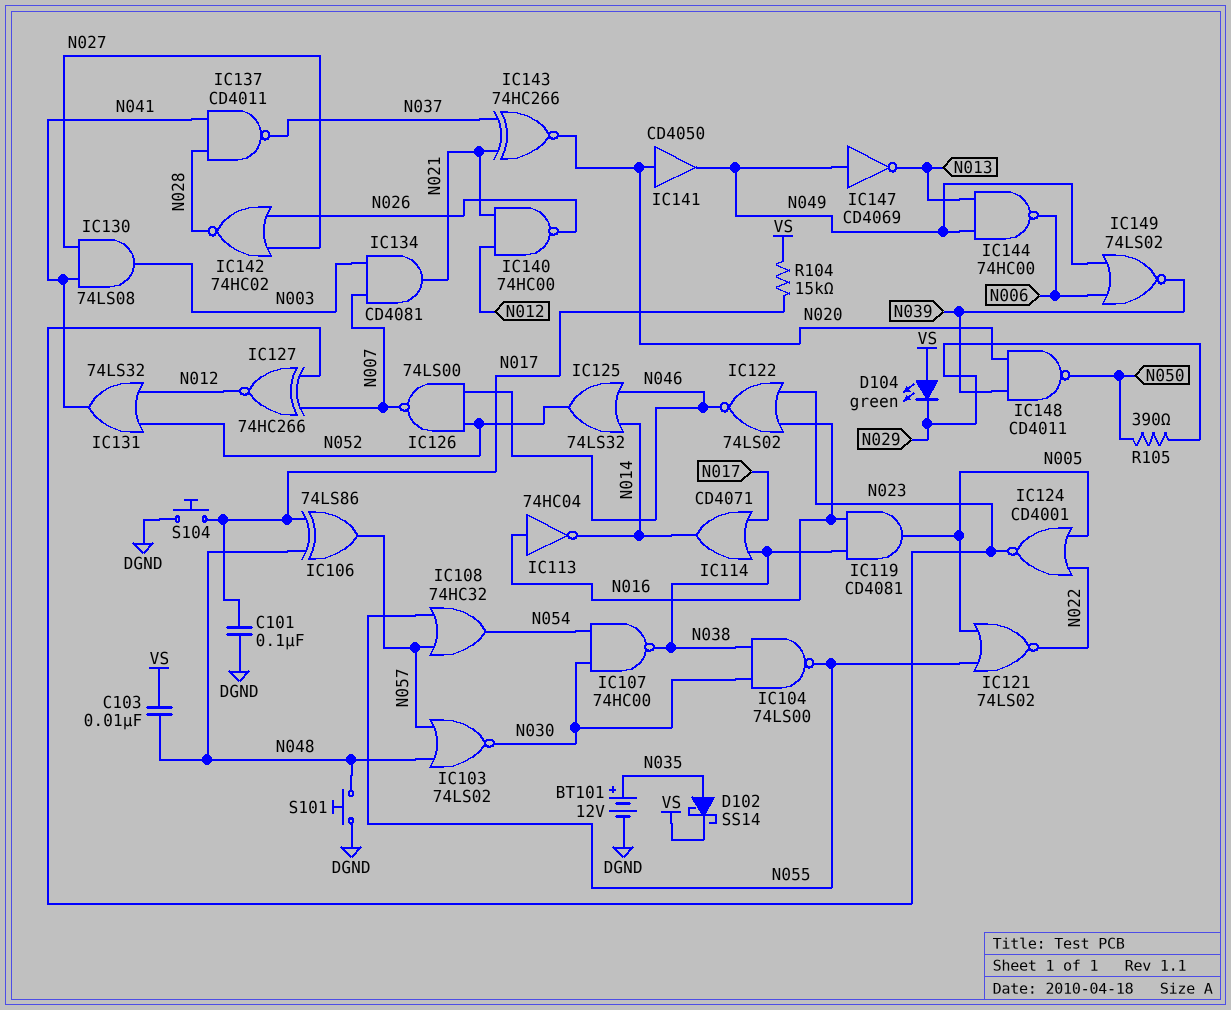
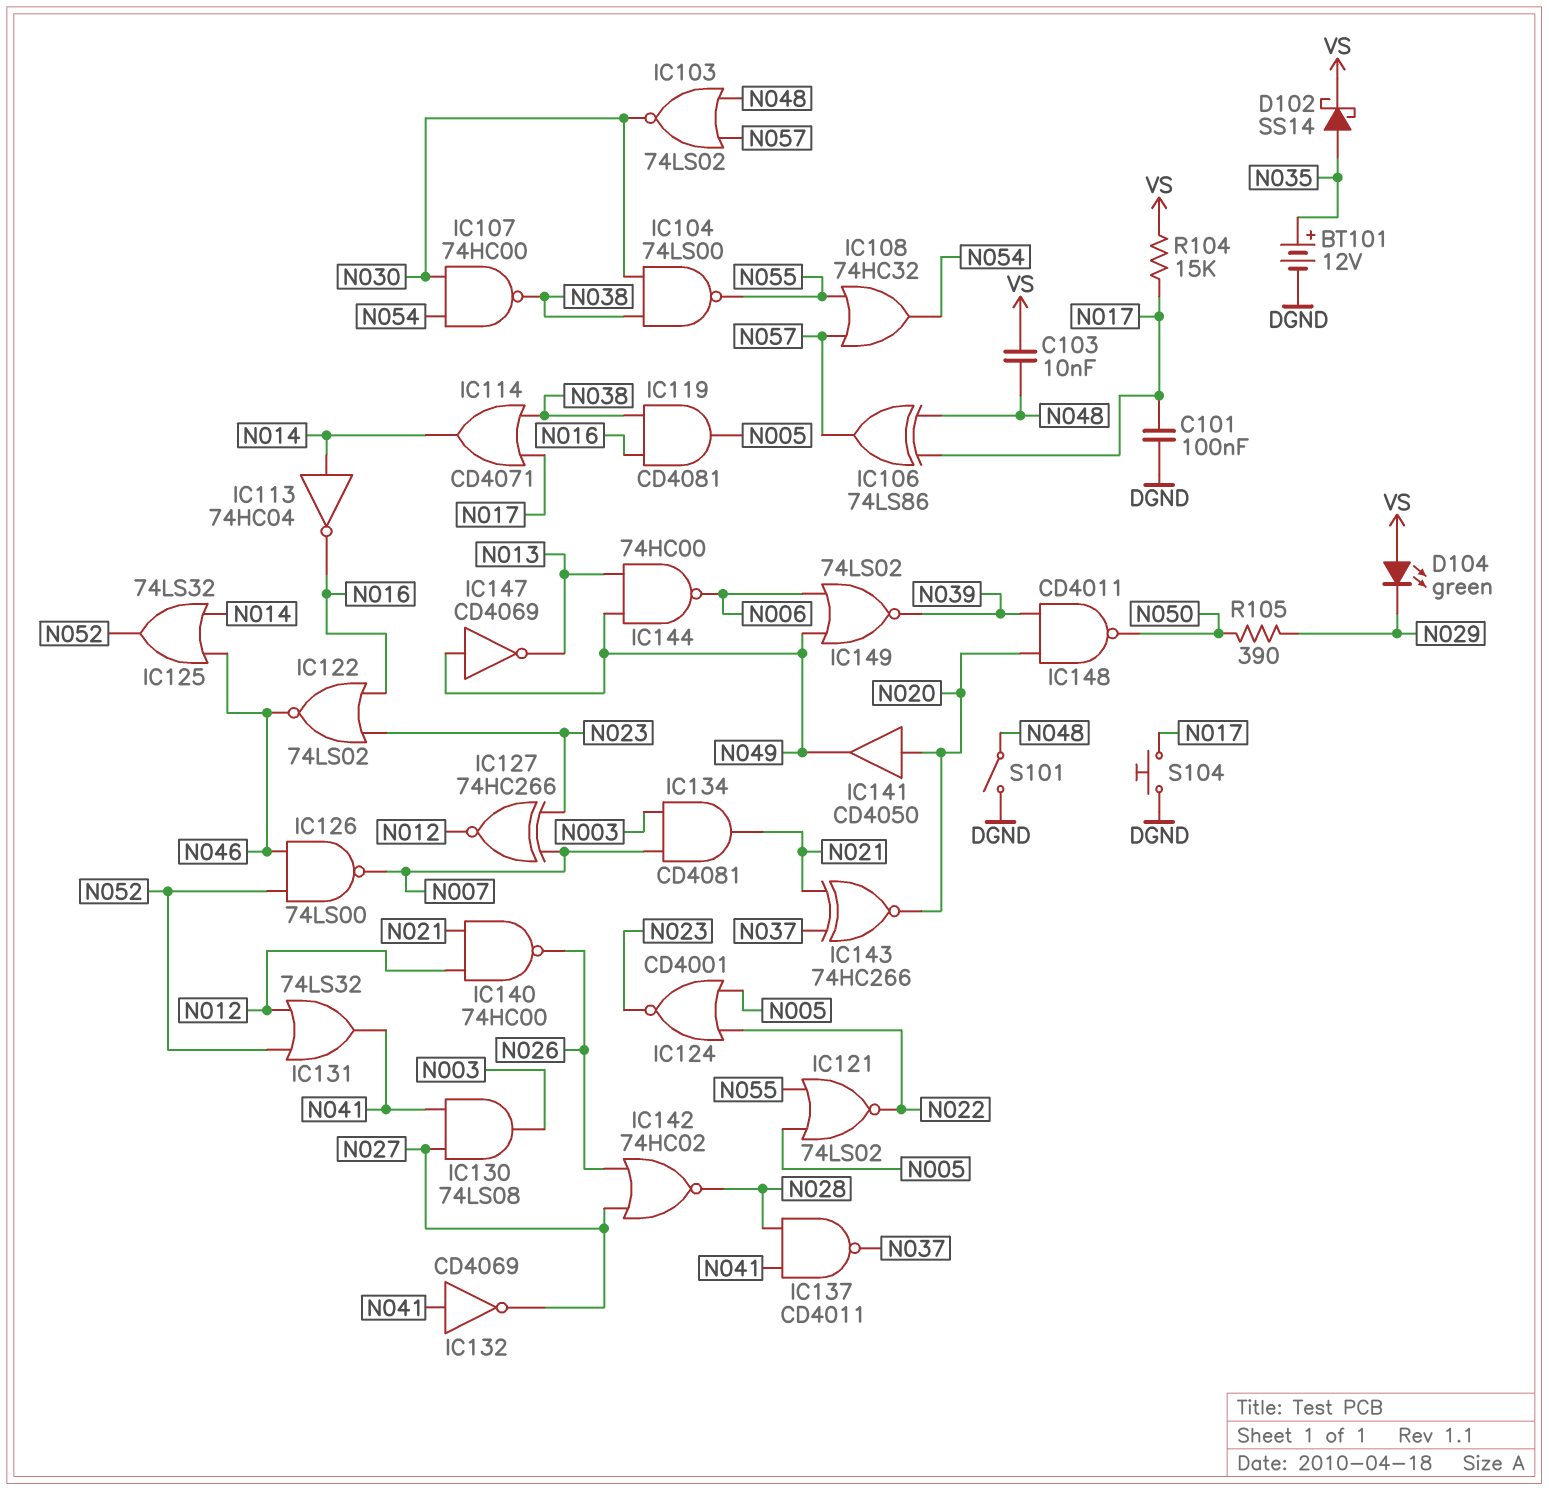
IC113: NOT 74HC04 (in N016, out N014) -> NOT 74HC04 (in N014, out N016)
IC132: none -> NOT CD4069 (in N041, out N027)
S101: button (DGND, N048) -> switch (DGND, N048)

